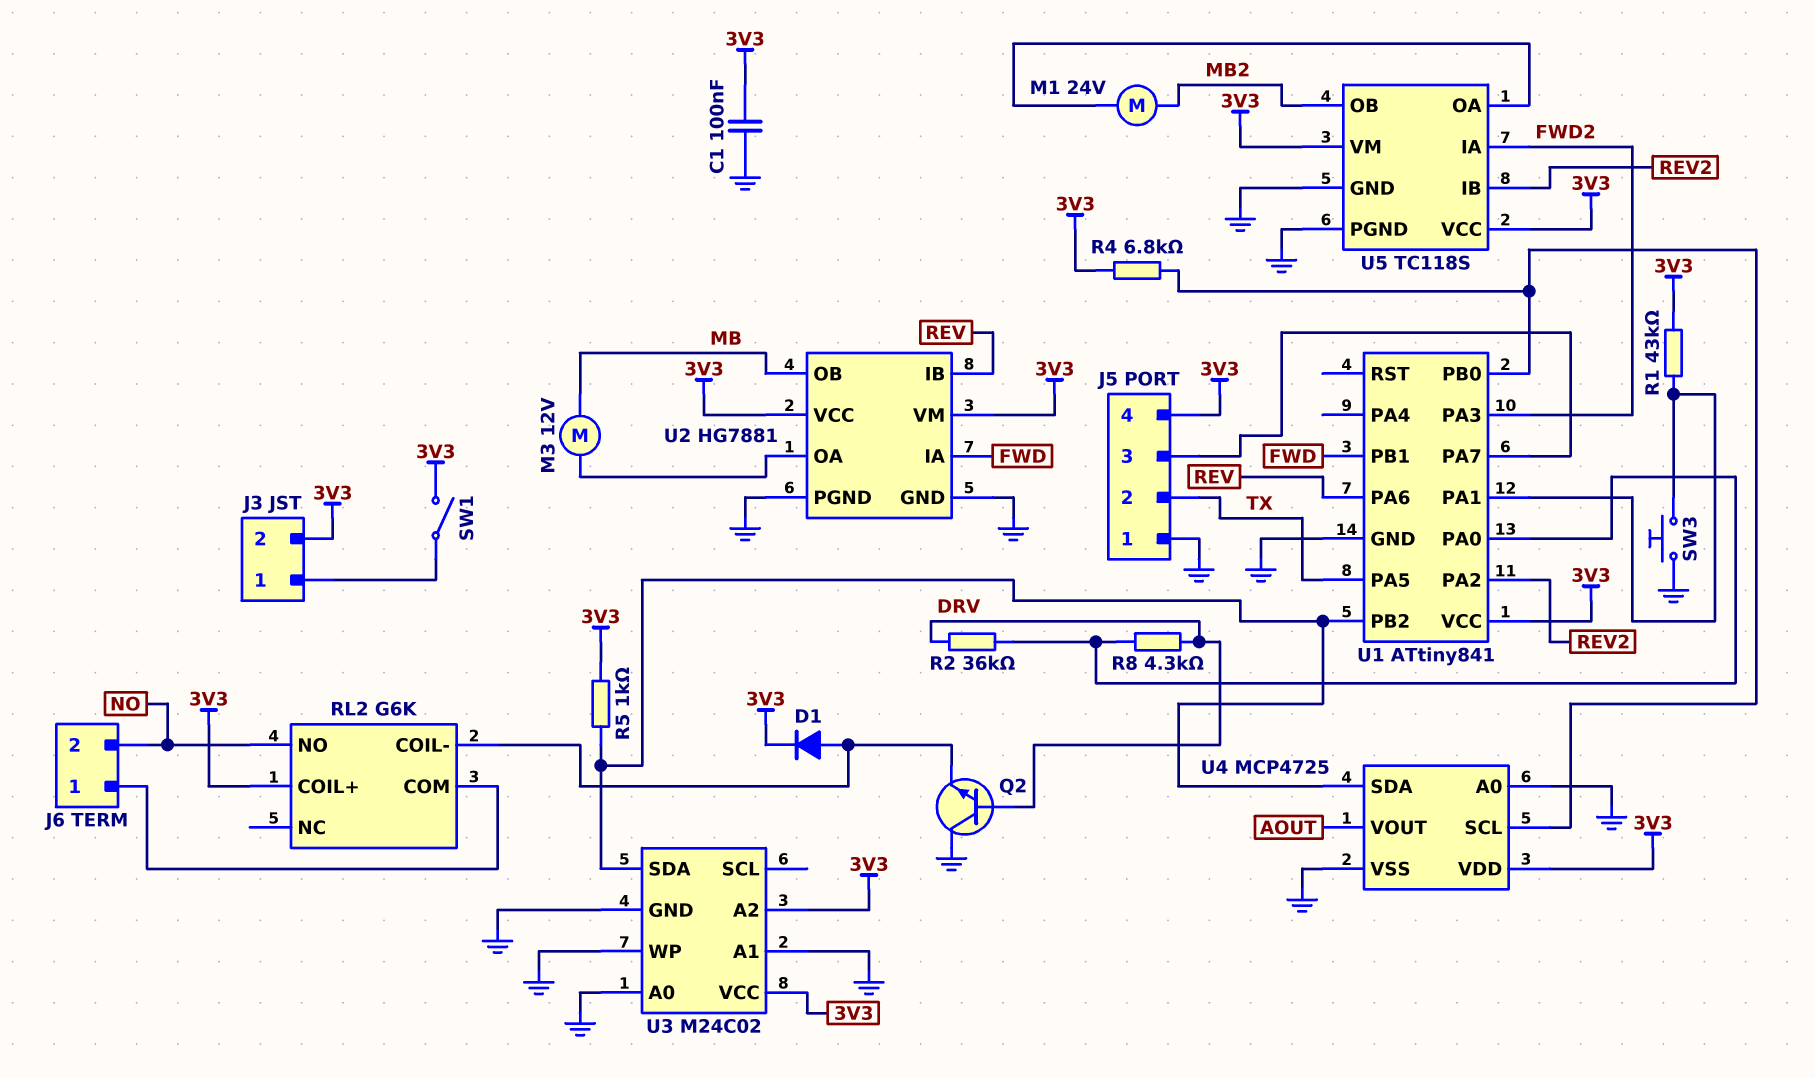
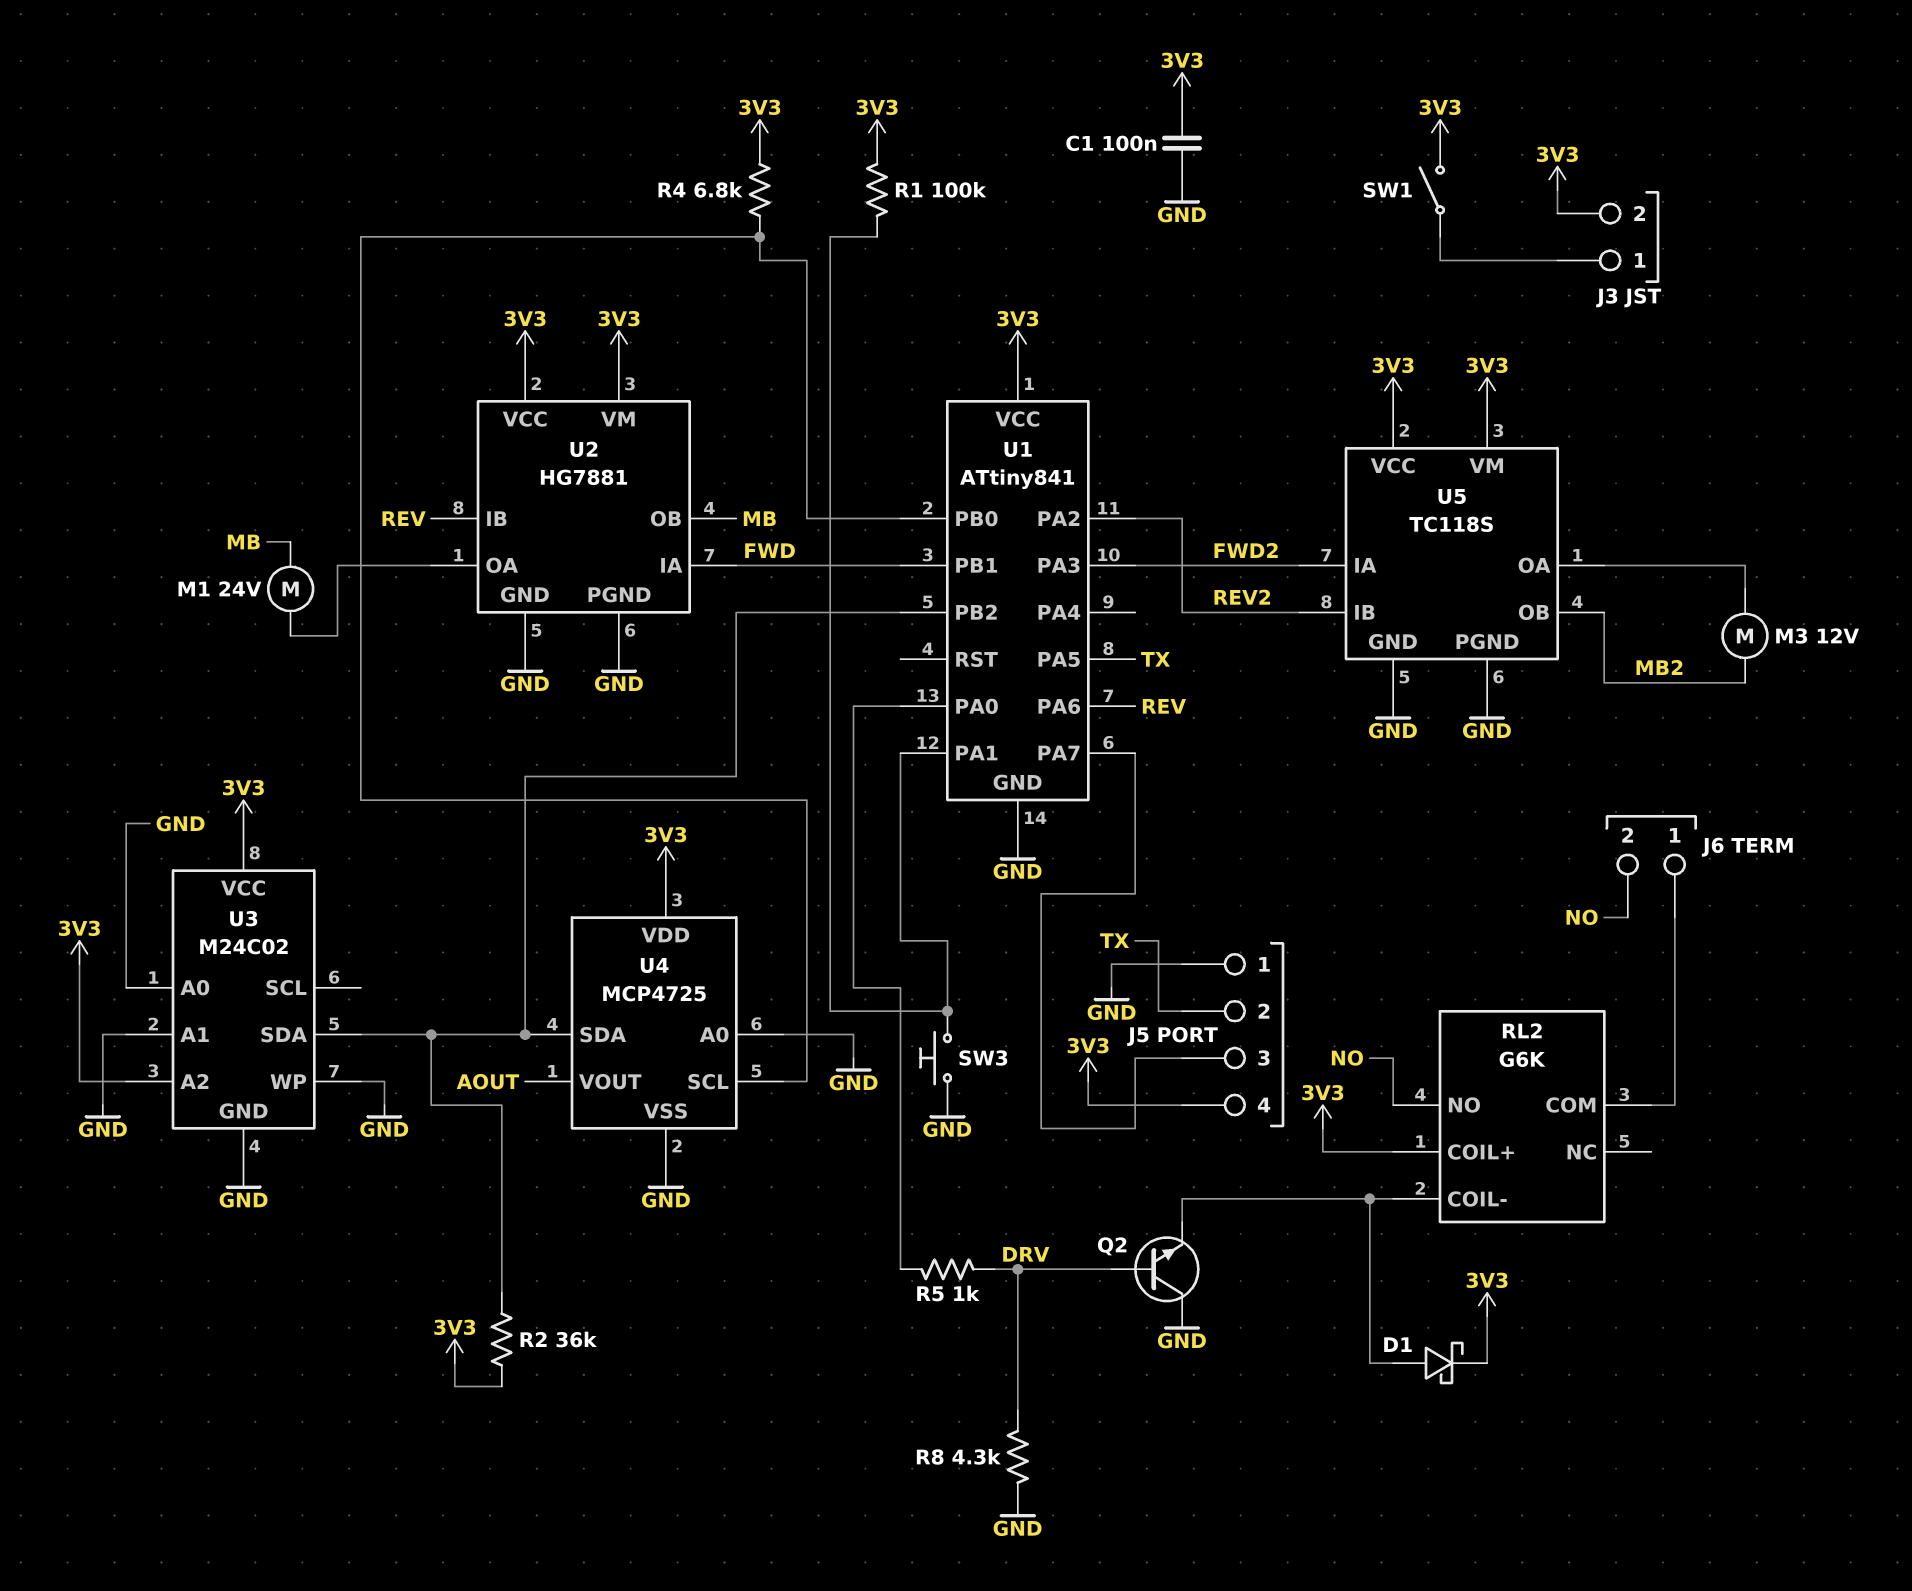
D1: diode (A RL2/COIL-, K 3V3) -> schottky (A RL2/COIL-, K 3V3)
M1: motor 24V (MB2, U5/OA) -> motor 24V (MB, U2/OA)
M3: motor 12V (MB, U2/OA) -> motor 12V (MB2, U5/OA)
R1: 43k (3V3, U1/PA1) -> 100k (3V3, U1/PA1)
R2: 36k (DRV, U1/PA0) -> 36k (3V3, U1/PB2)
R5: 1k (3V3, U1/PB2) -> 1k (DRV, U1/PA0)
R8: 4.3k (DRV, U1/PA0) -> 4.3k (DRV, GND)

